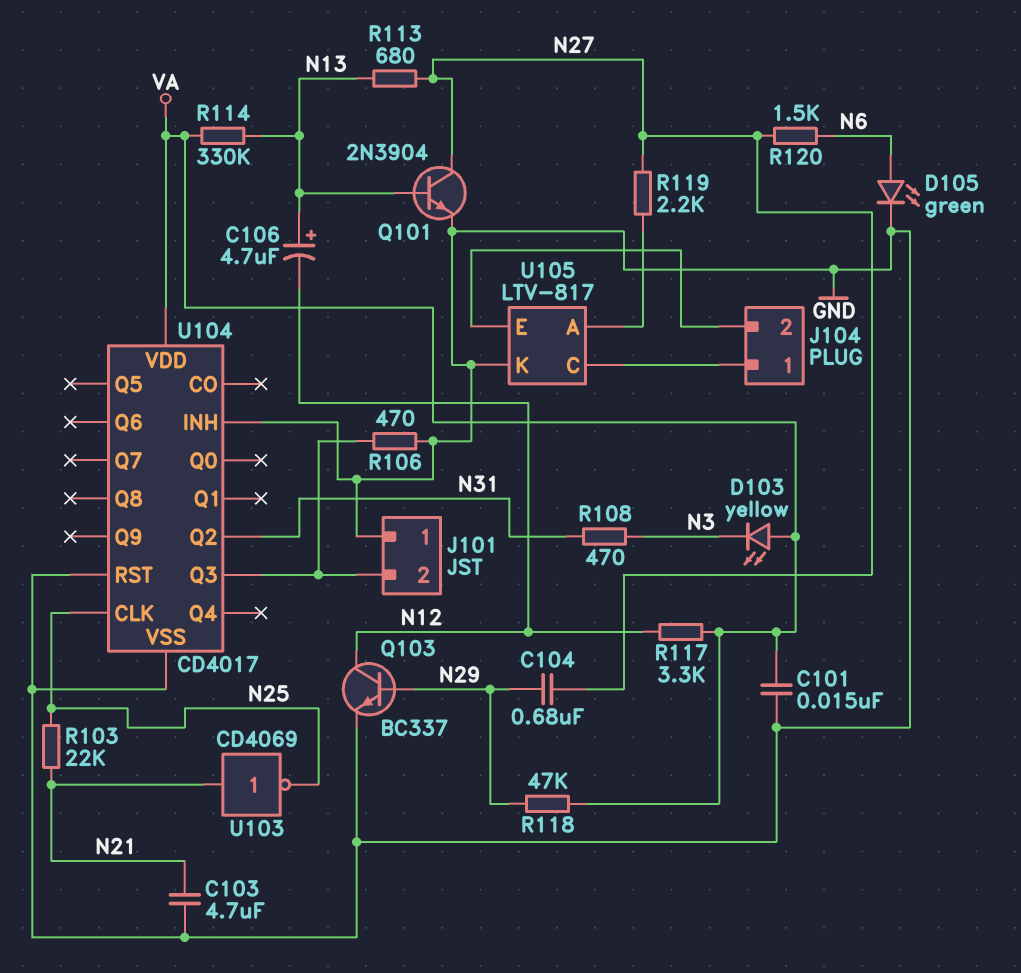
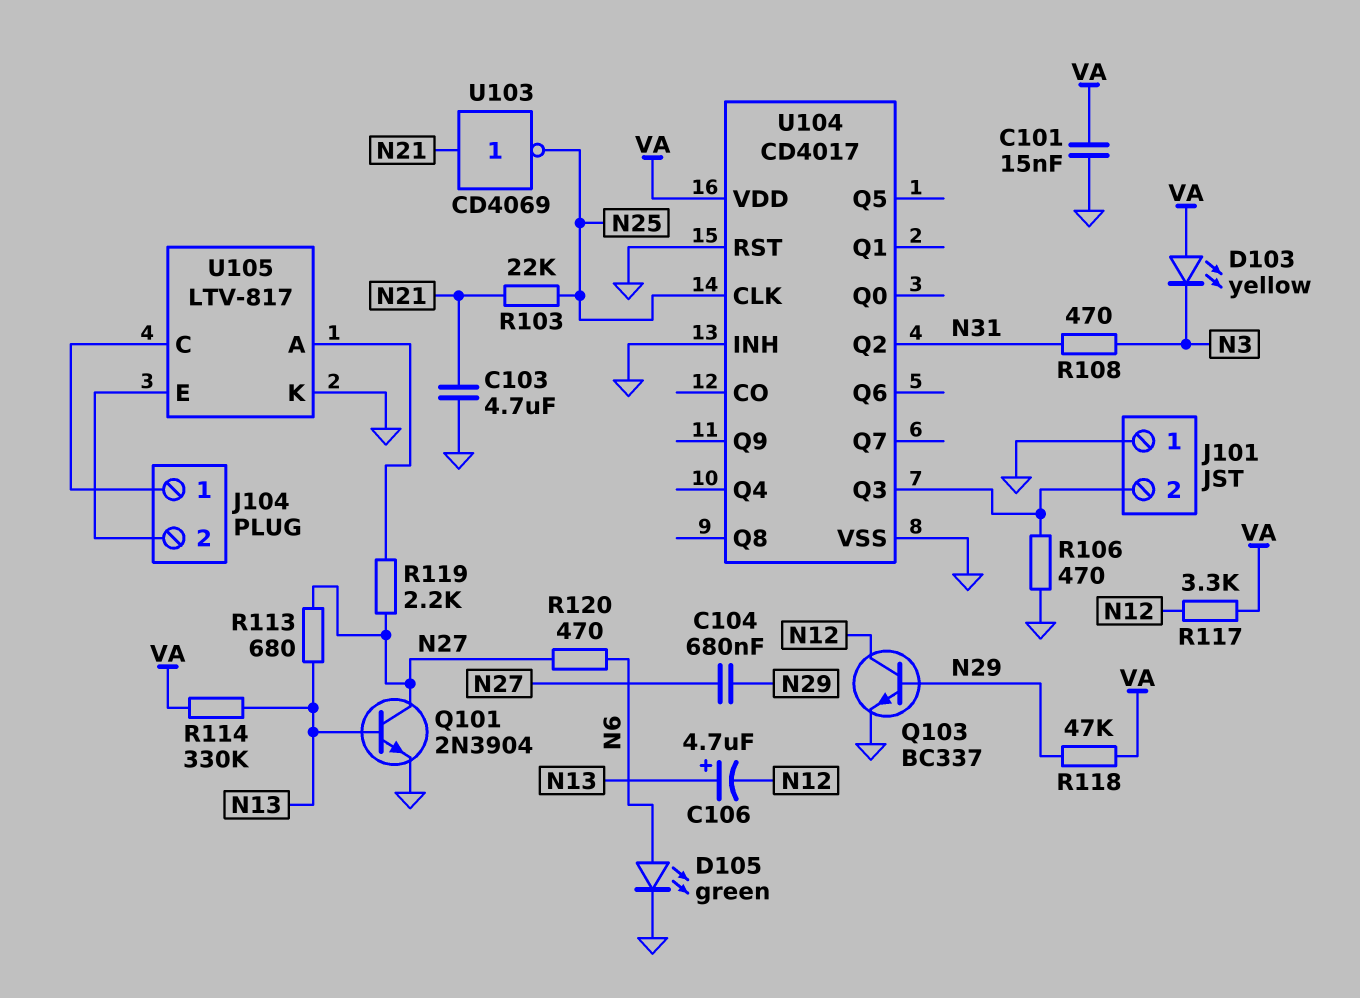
R120: 1.5k (N6, N27) -> 470 (N6, N27)

